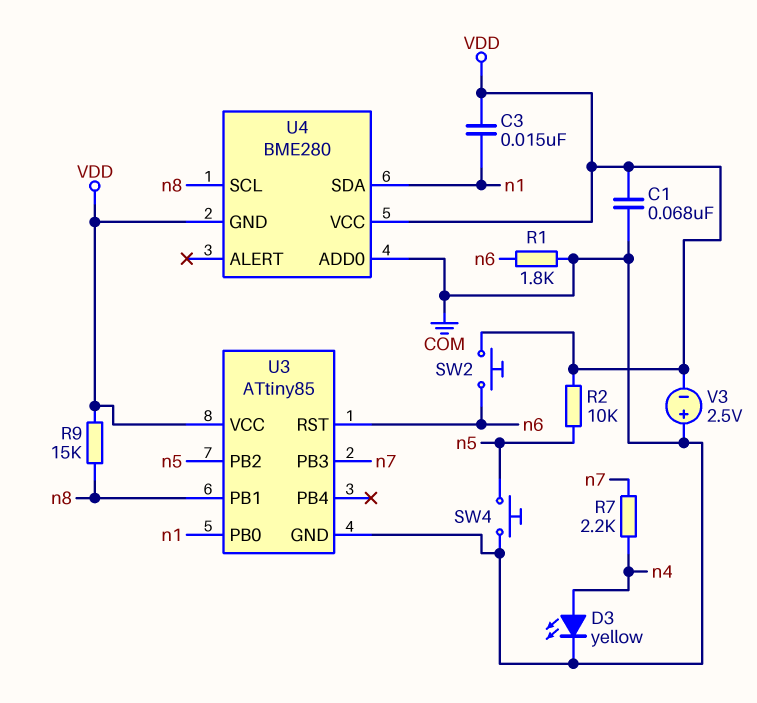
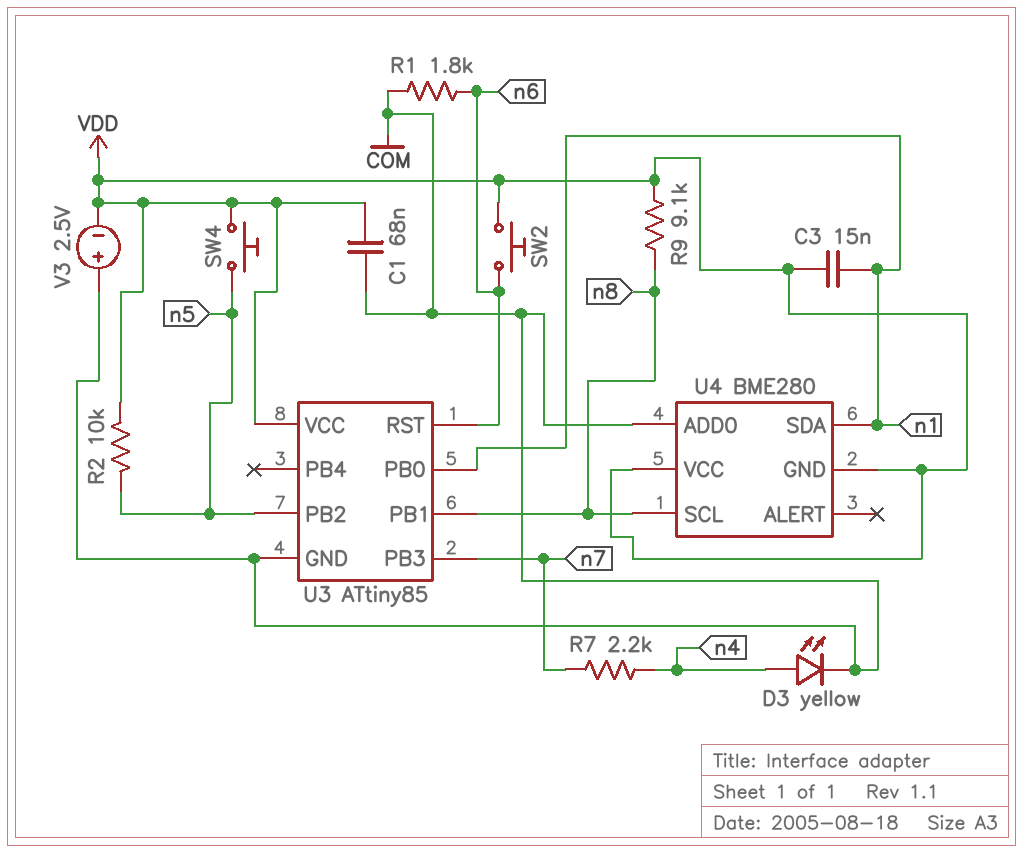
R9: 15k (VDD, n8) -> 9.1k (VDD, n8)
SW4: button (COM, n5) -> button (VDD, n5)

